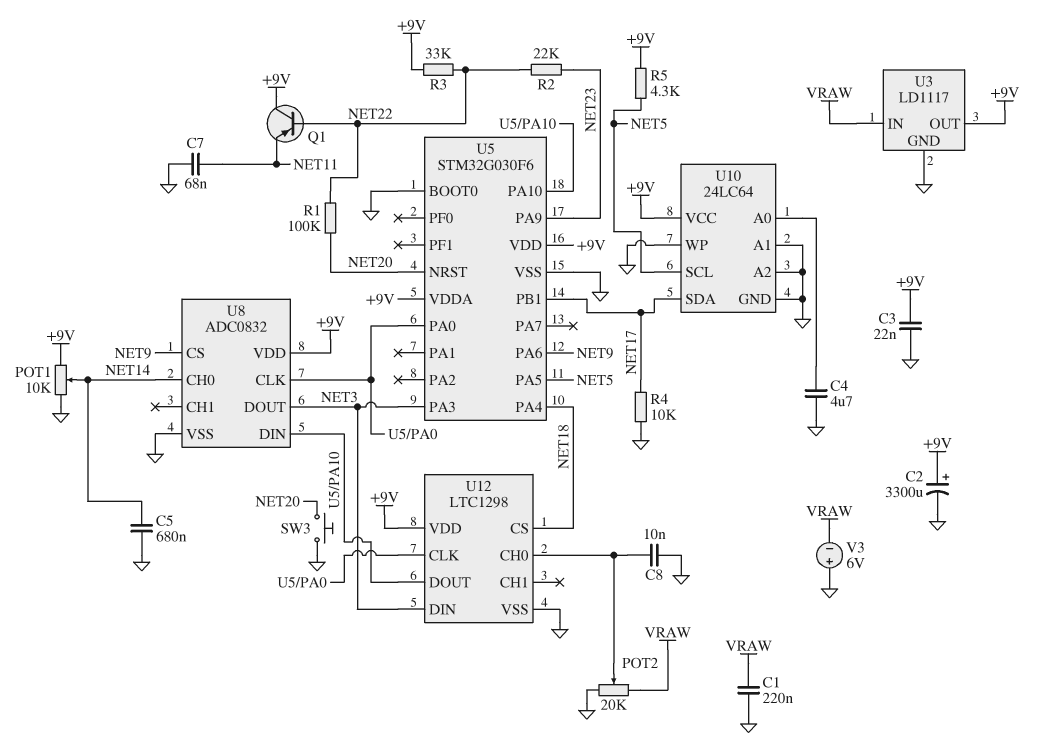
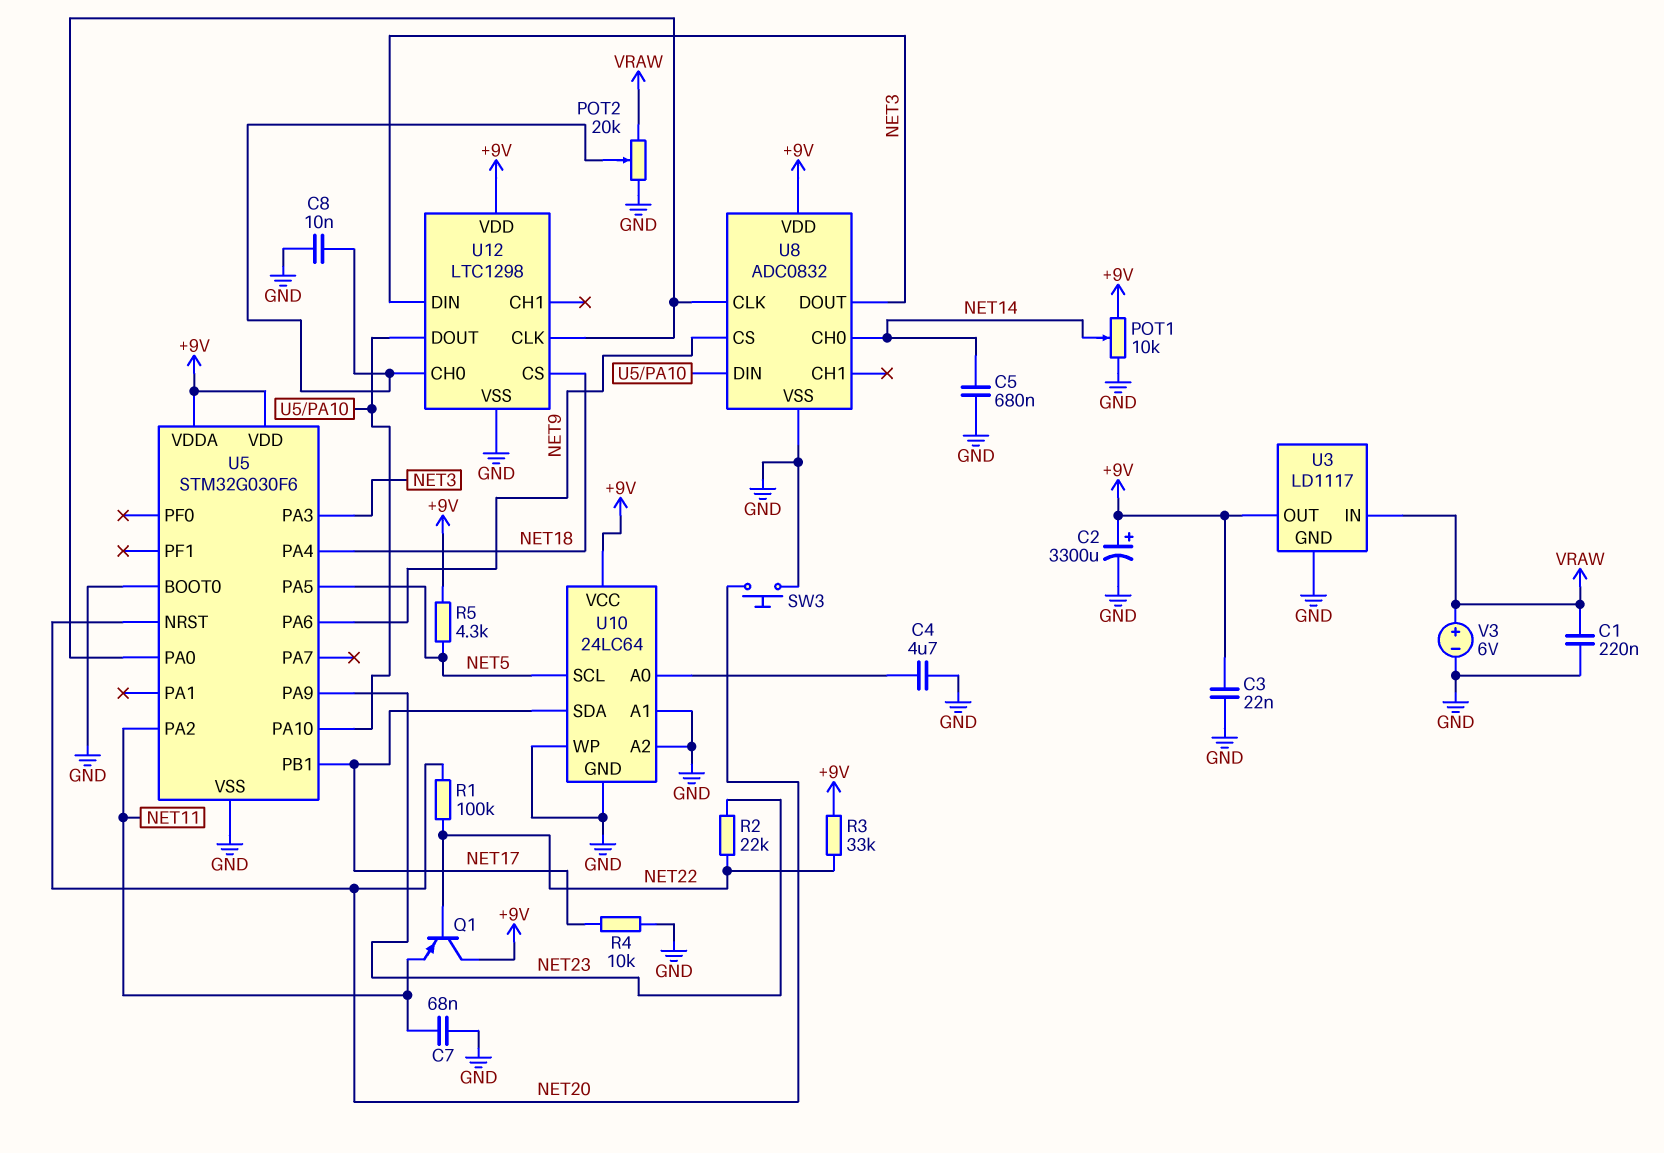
U5 pin PA2: none -> NET11
V3: 6V (plus GND, minus VRAW) -> 6V (plus VRAW, minus GND)

